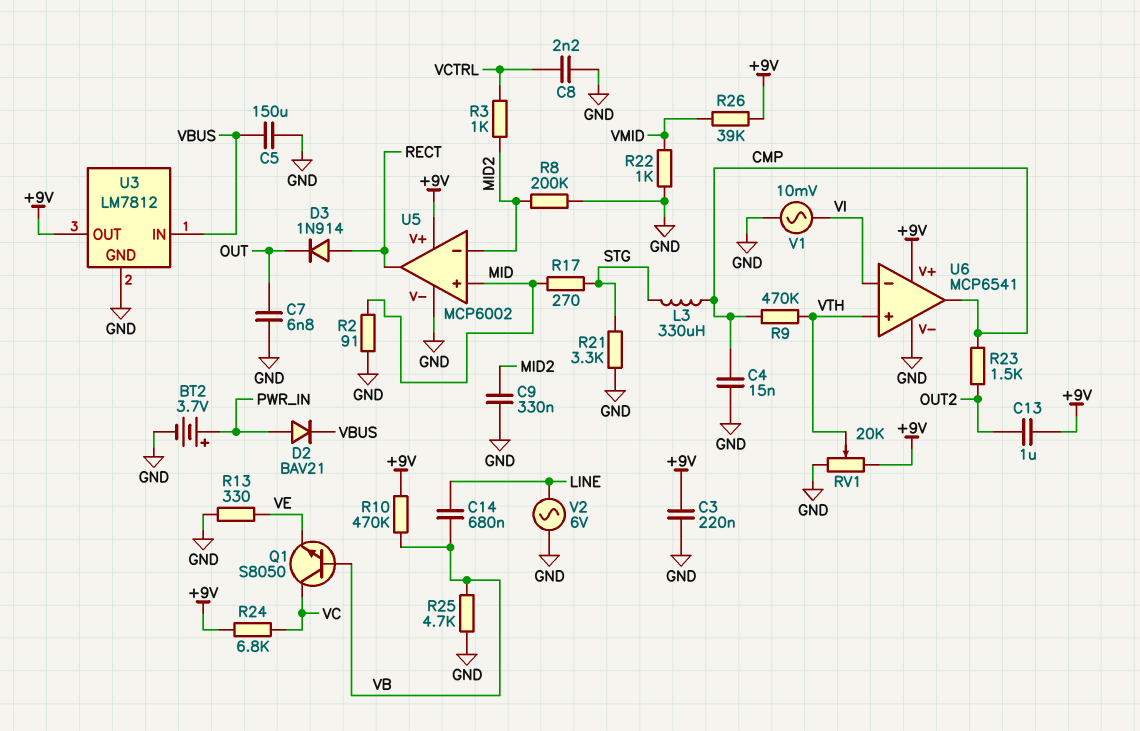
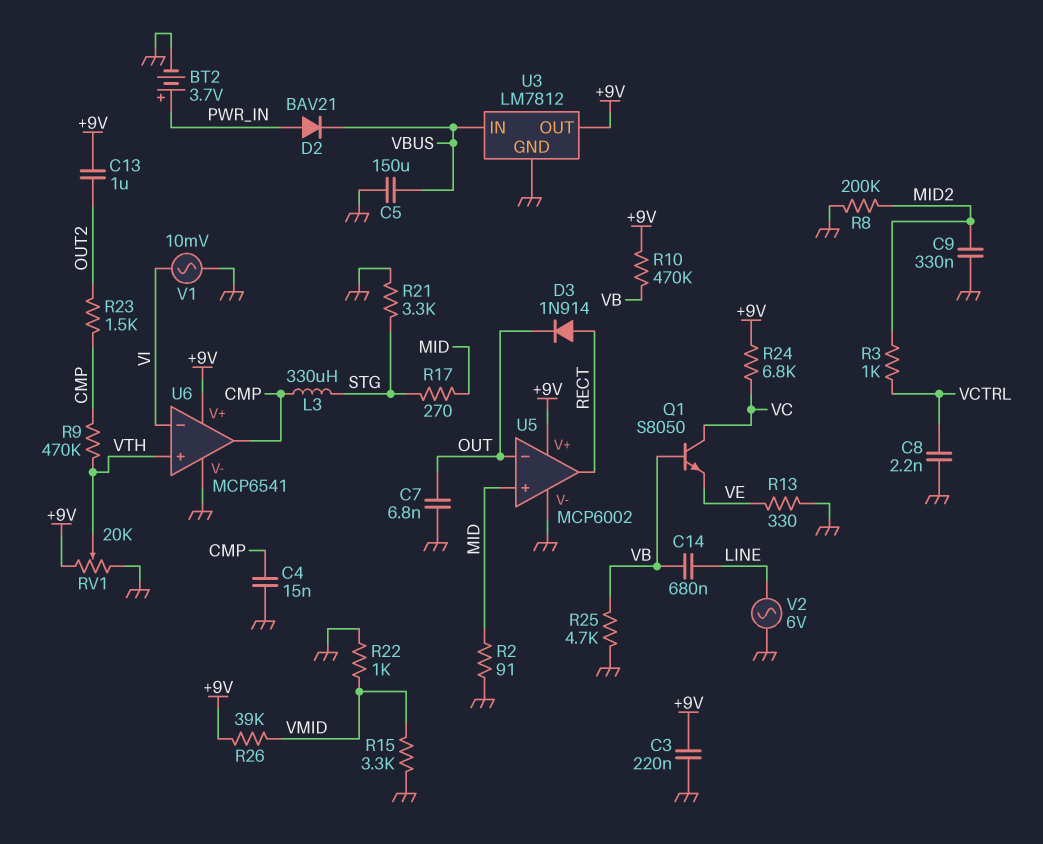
R15: none -> 3.3k (GND, VMID)
U5 pin in-: MID2 -> OUT

